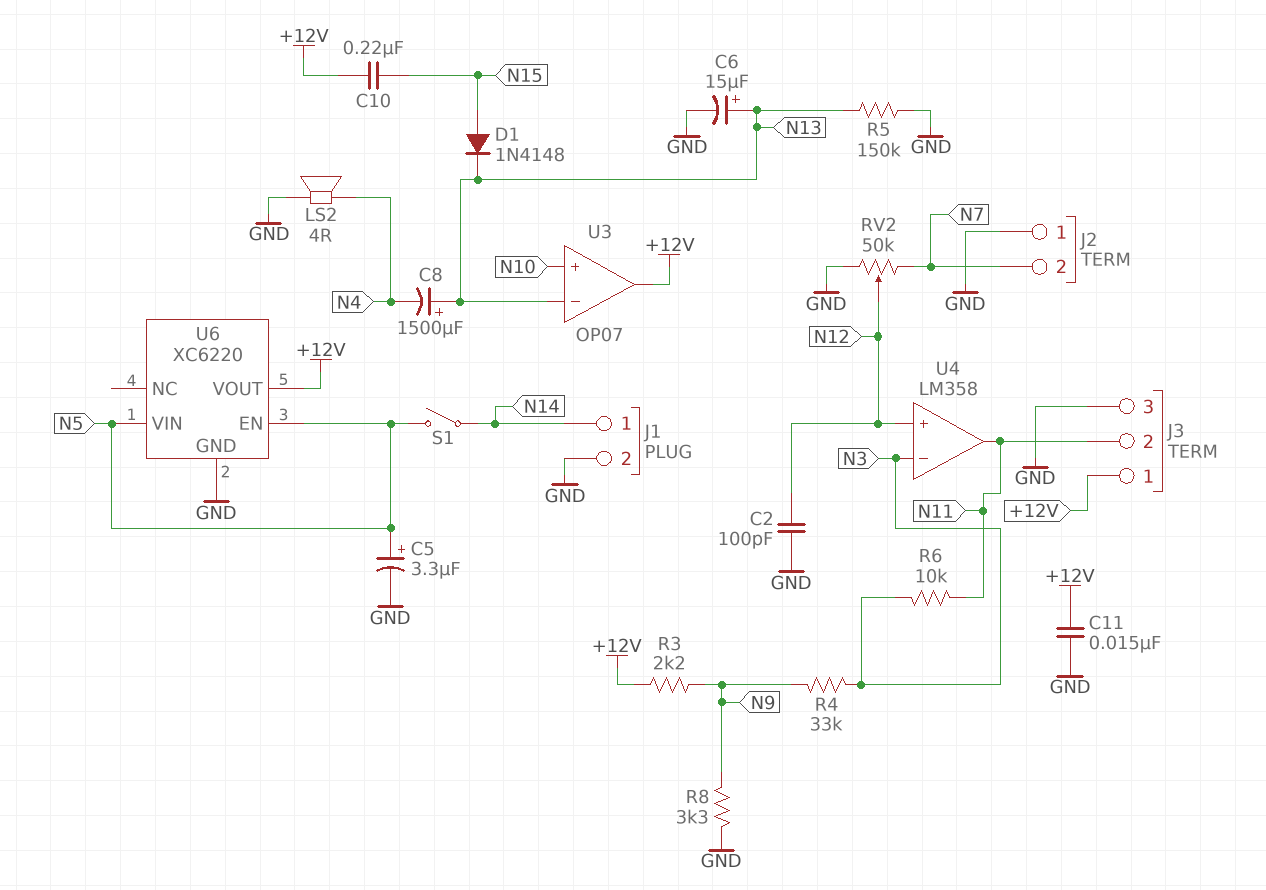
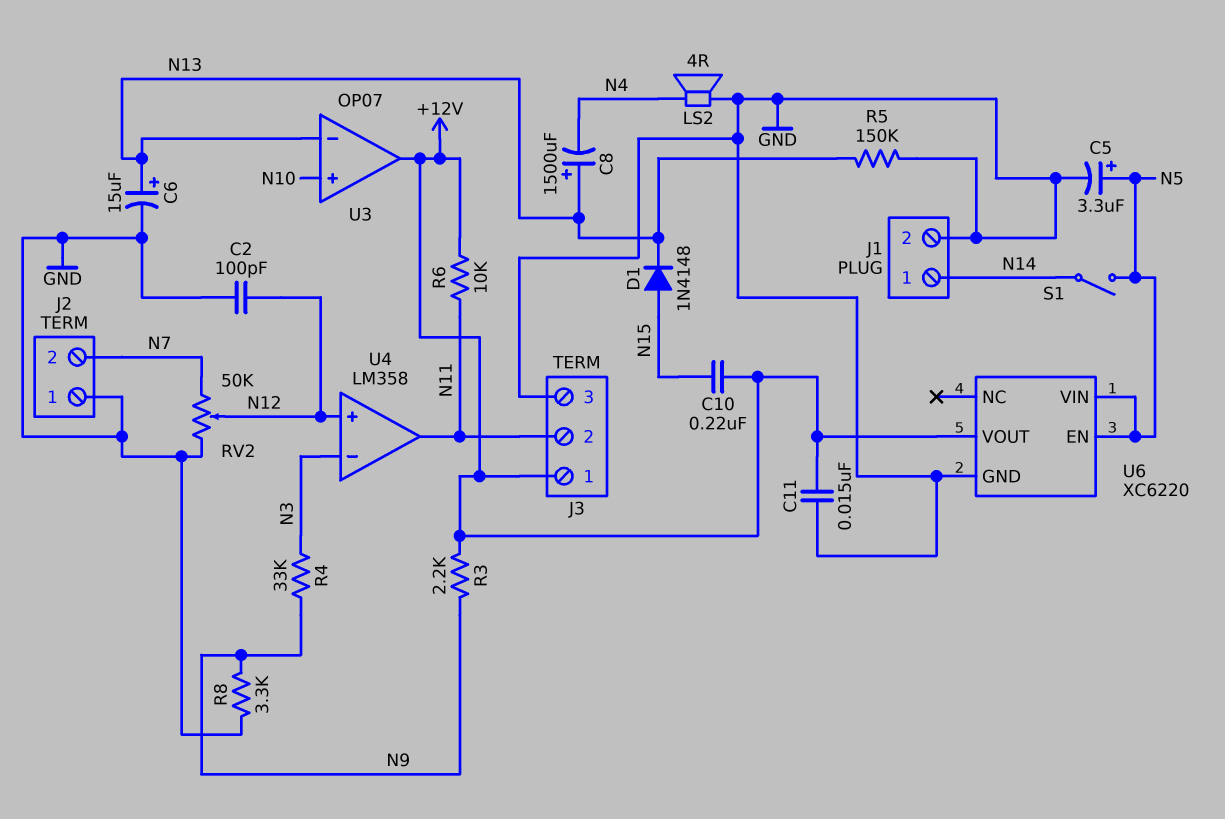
R6: 10k (N3, N11) -> 10k (+12V, N11)

